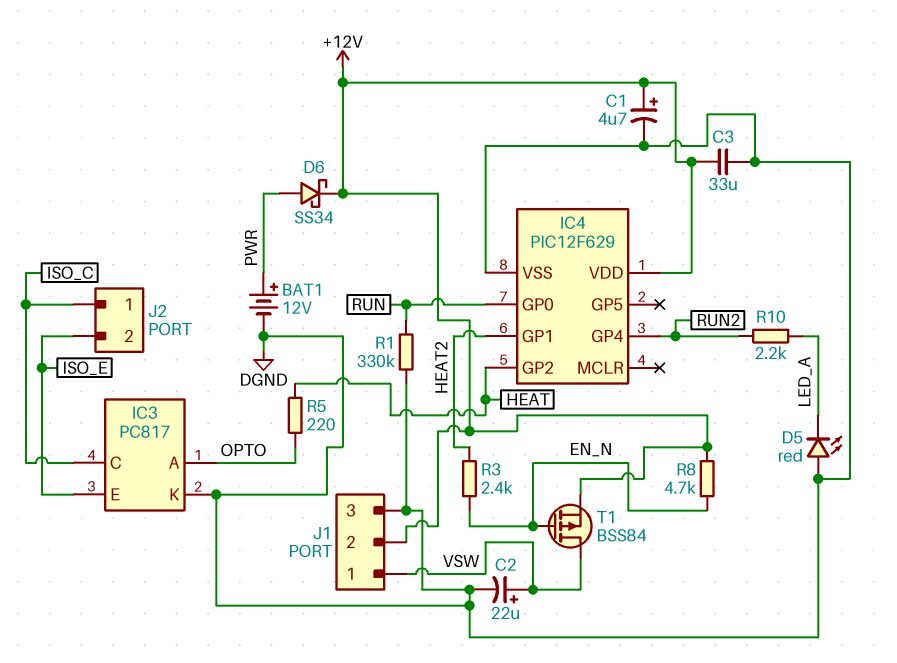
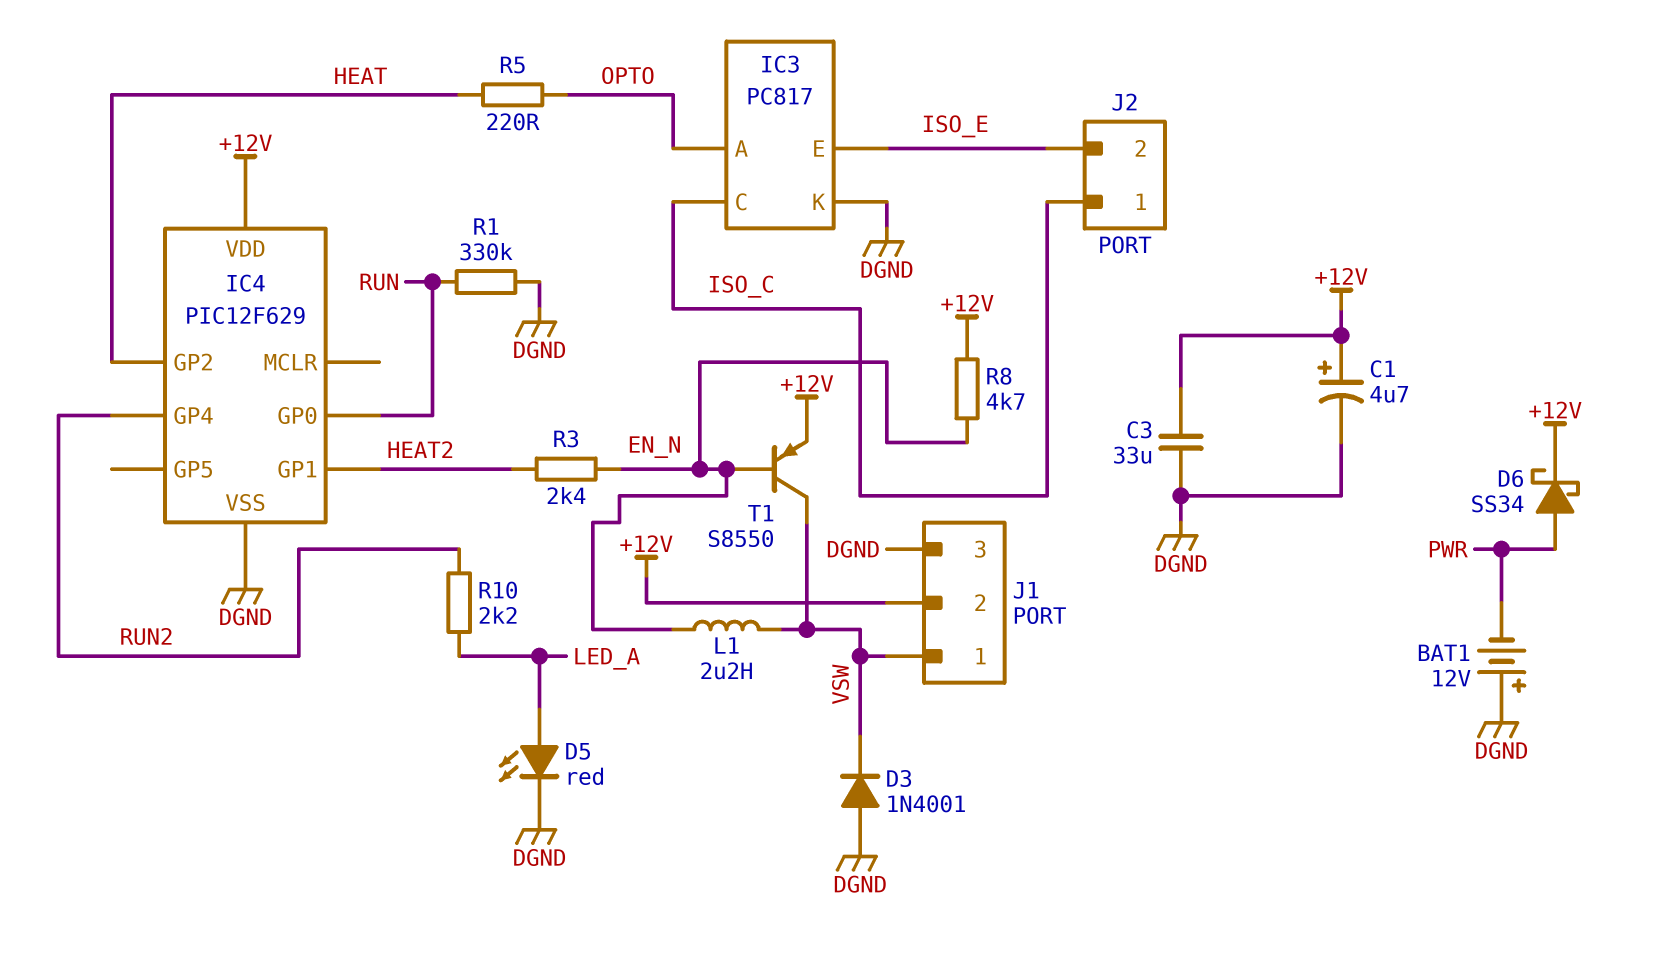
BAT1: 12V (plus PWR, minus DGND) -> 12V (plus DGND, minus PWR)
C2: 22uF (plus VSW, minus DGND) -> none
D3: none -> diode 1N4001 (A DGND, K VSW)
D5: LED red (A DGND, K LED_A) -> LED red (A LED_A, K DGND)
L1: none -> 2.2uH (EN_N, VSW)
T1: PMOS BSS84 (G EN_N, D VSW, S +12V) -> PNP S8550 (B EN_N, C VSW, E +12V)

